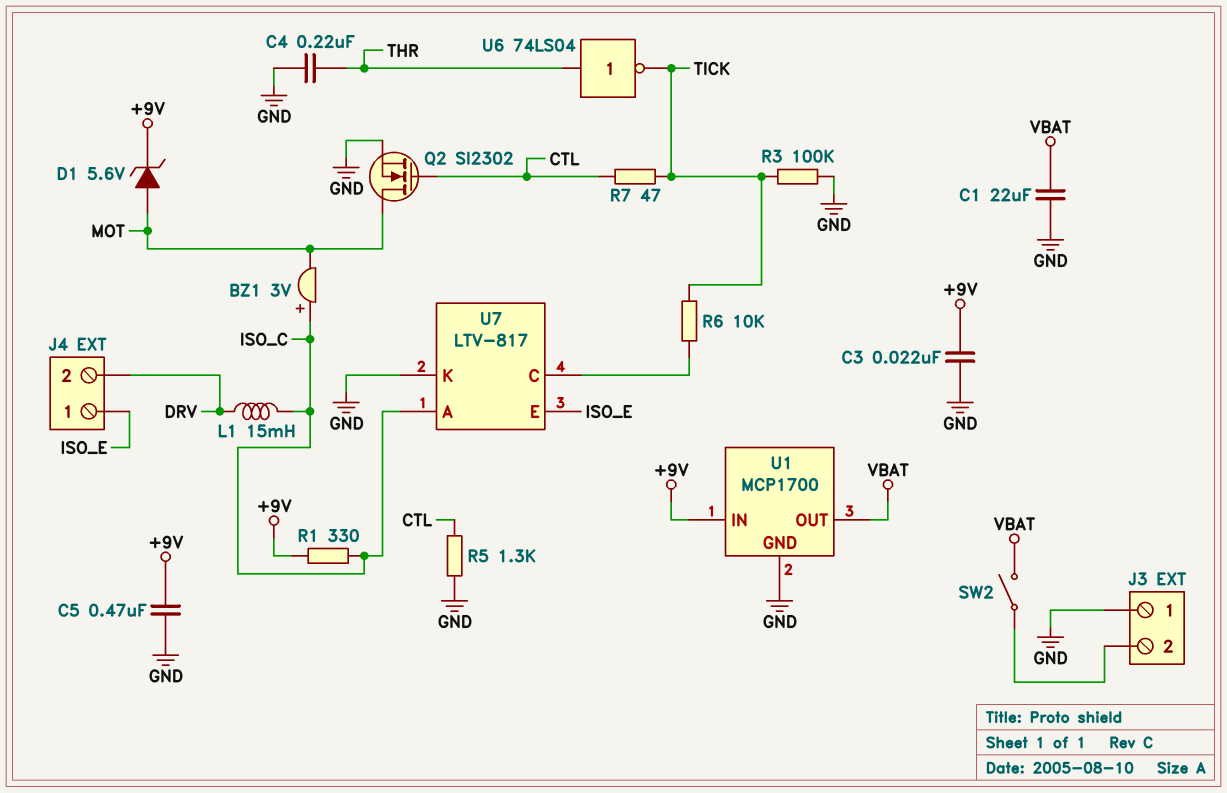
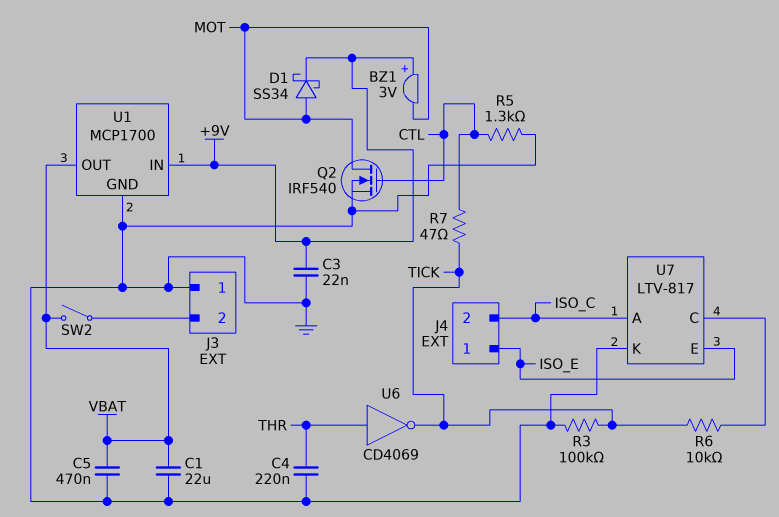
BZ1: buzzer 3V (plus ISO_C, minus MOT) -> buzzer 3V (plus +9V, minus MOT)
C5: 470nF (+9V, GND) -> 470nF (GND, VBAT)
D1: zener 5.6V (A MOT, K +9V) -> schottky SS34 (A MOT, K +9V)
J4 pin 2: DRV -> ISO_C
L1: 15mH (DRV, ISO_C) -> none
Q2: NMOS SI2302 (G CTL, D MOT, S GND) -> NMOS IRF540 (G CTL, D MOT, S GND)
R1: 330 (+9V, ISO_C) -> none
U6: NOT 74LS04 (in THR, out TICK) -> NOT CD4069 (in THR, out TICK)

